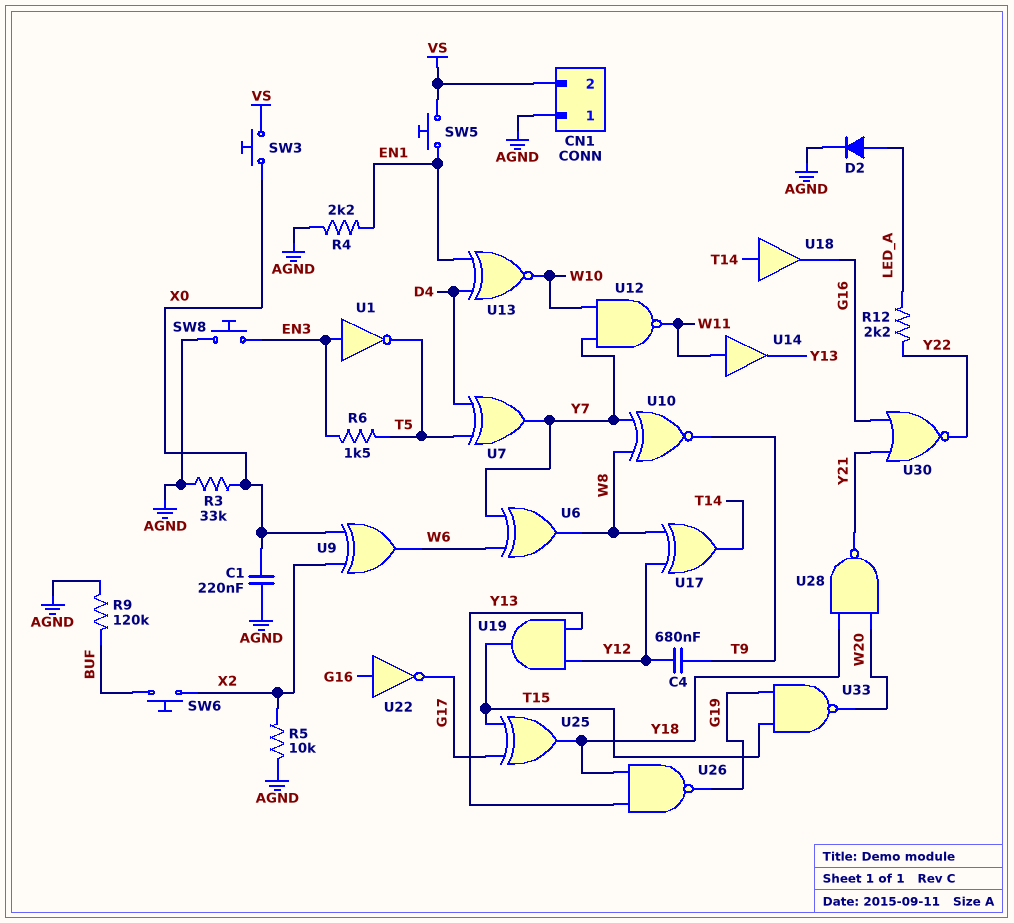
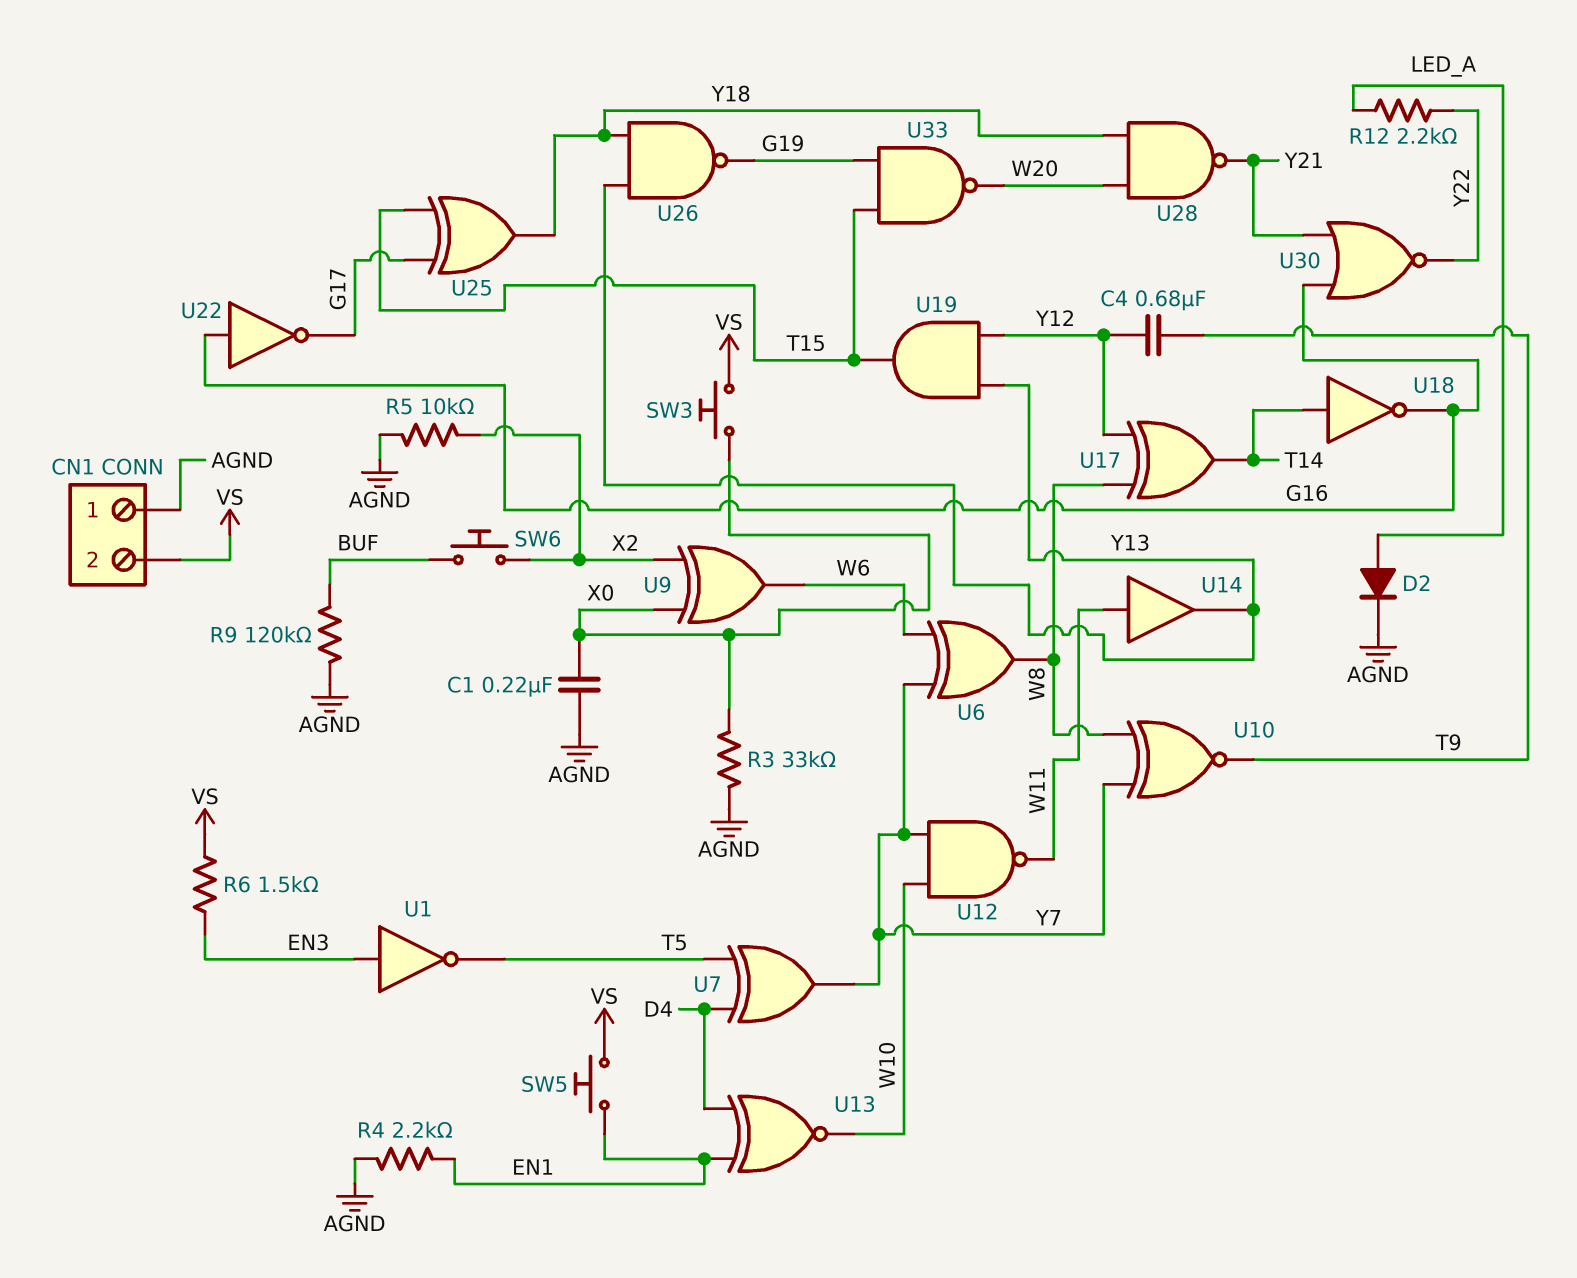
R6: 1.5k (EN3, T5) -> 1.5k (EN3, VS)
SW8: button (AGND, EN3) -> none
U18: buffer (in T14, out G16) -> NOT (in T14, out G16)

